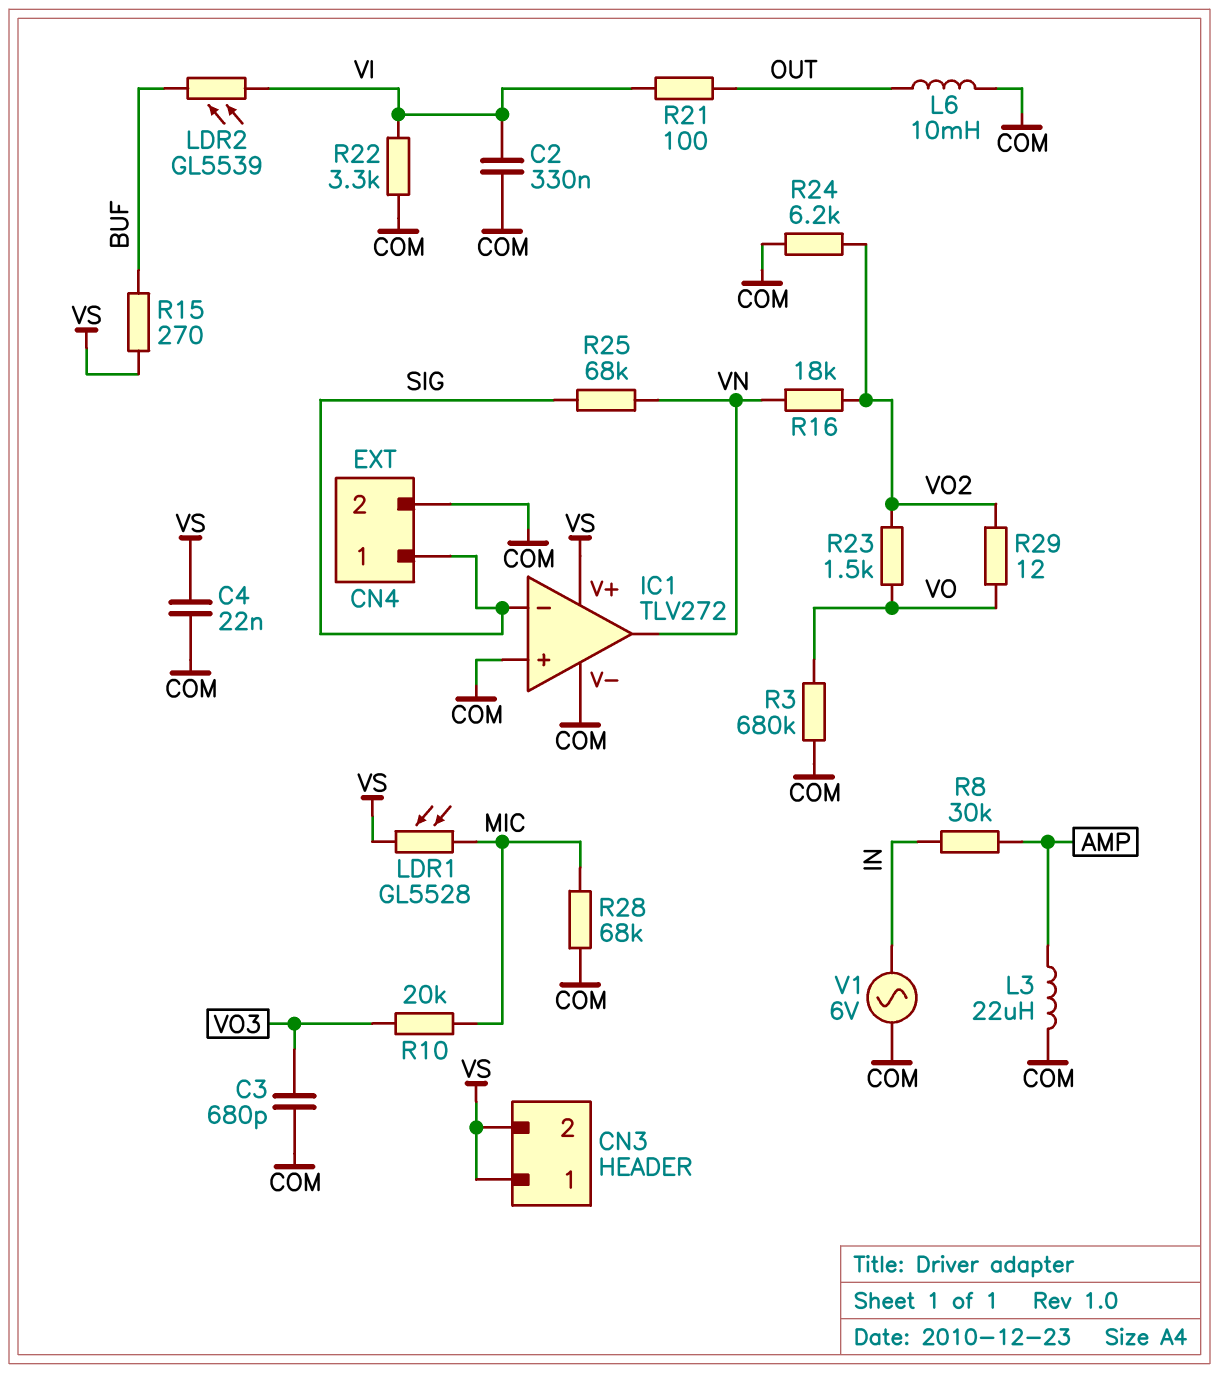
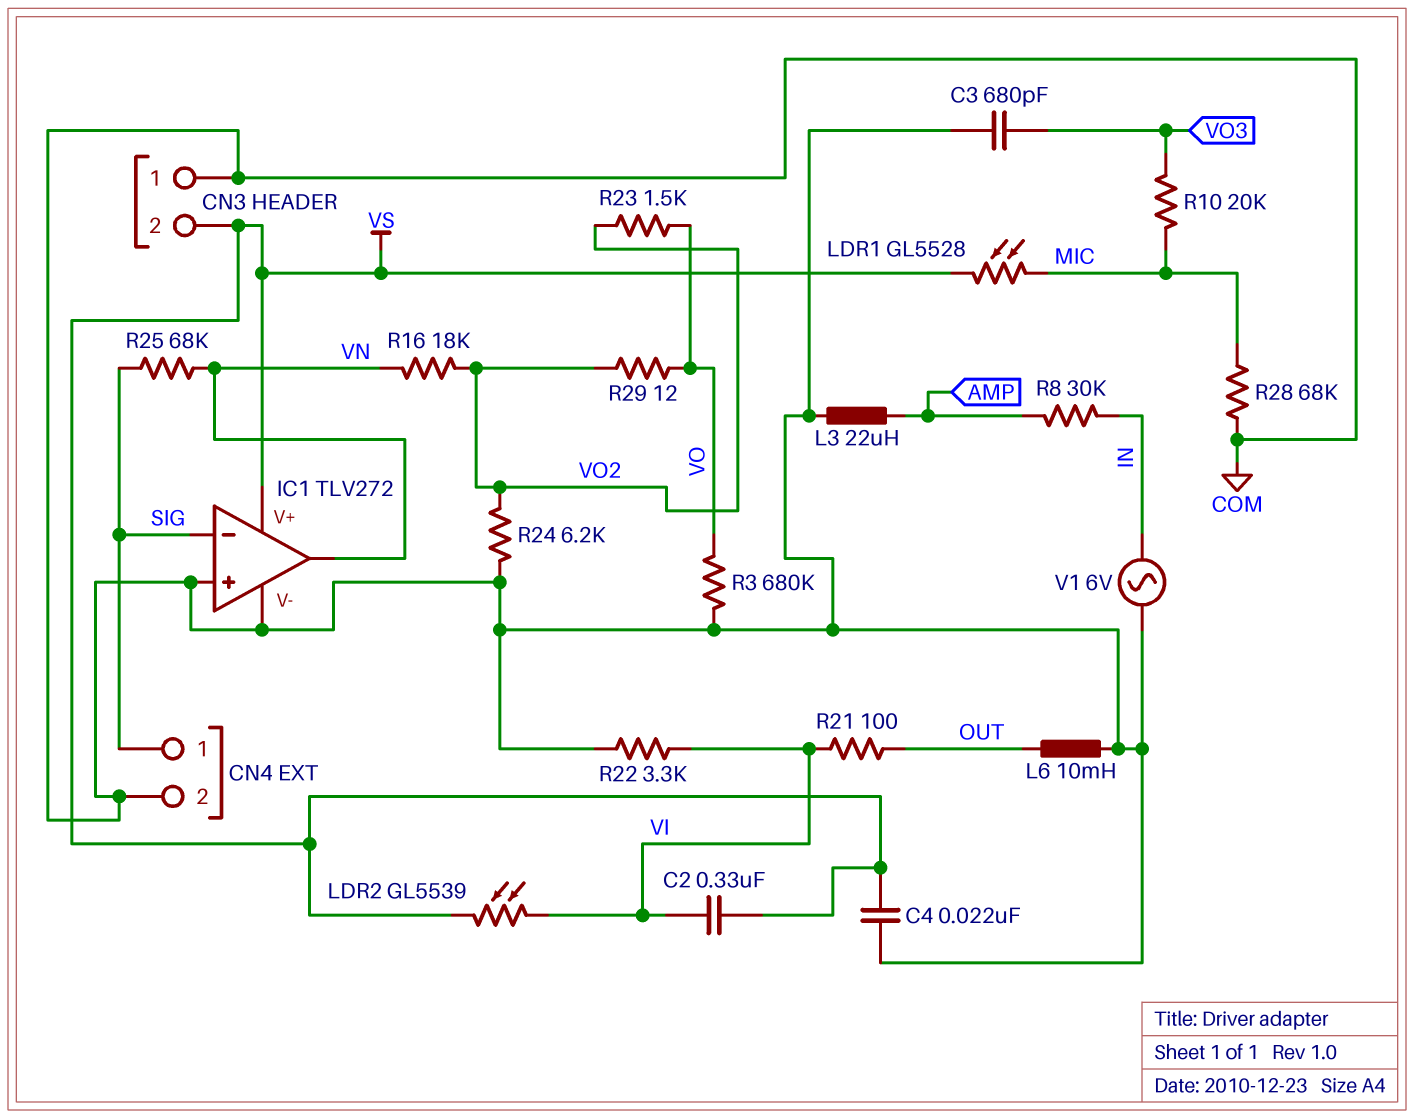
C2: 330nF (COM, VI) -> 330nF (VI, VS)
CN3 pin 1: VS -> COM
LDR2: GL5539 (BUF, VI) -> GL5539 (VI, VS)
R15: 270 (BUF, VS) -> none

